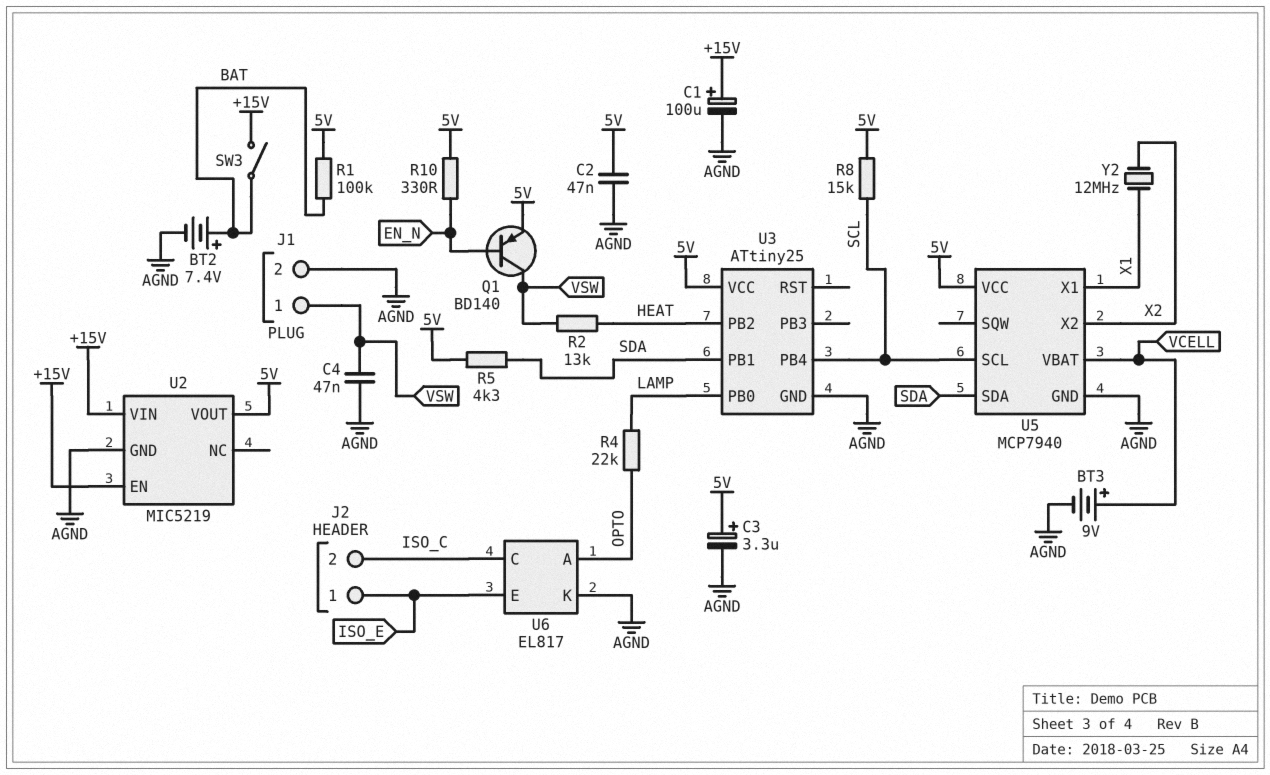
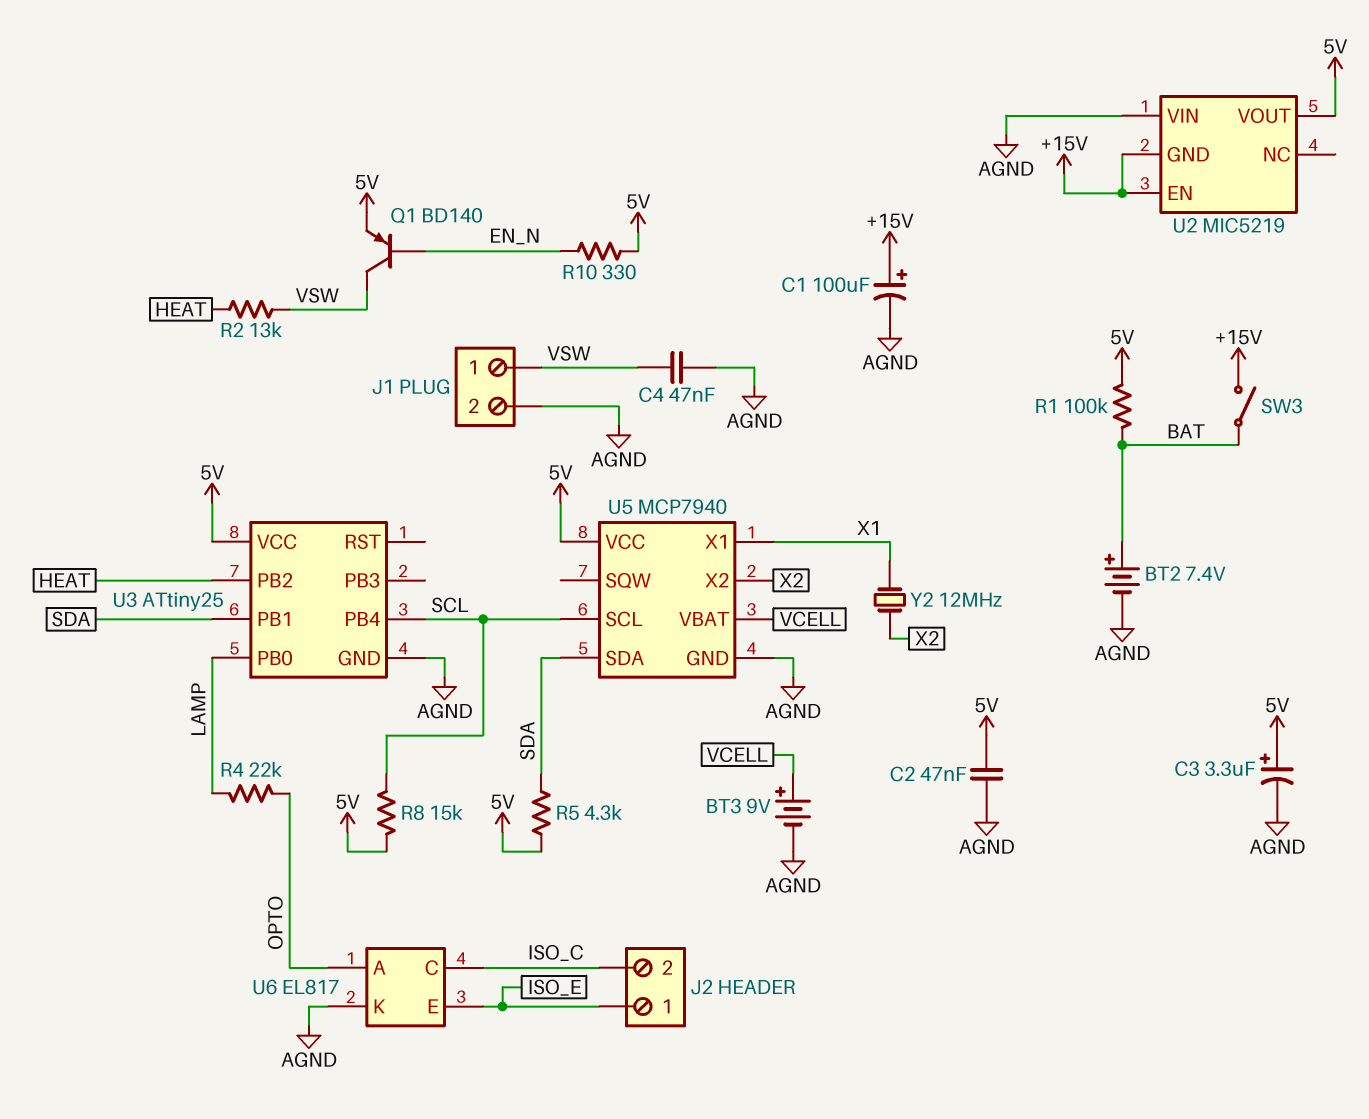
U2 pin GND: AGND -> +15V
U2 pin VIN: +15V -> AGND

